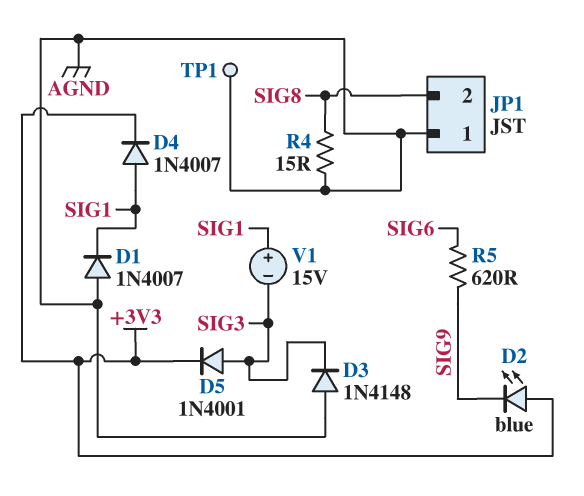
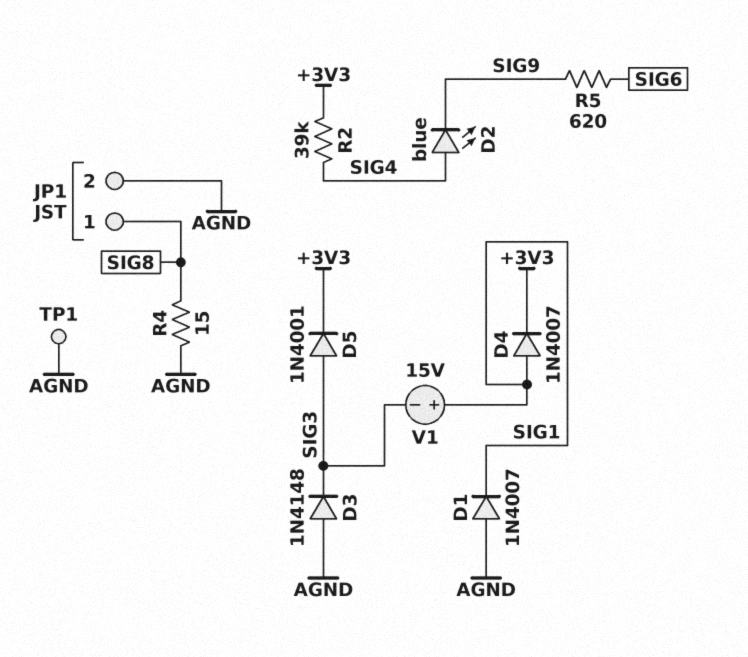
D2: LED blue (A +3V3, K SIG9) -> LED blue (A SIG4, K SIG9)
JP1 pin 1: AGND -> SIG8
JP1 pin 2: SIG8 -> AGND
R2: none -> 39k (+3V3, SIG4)

